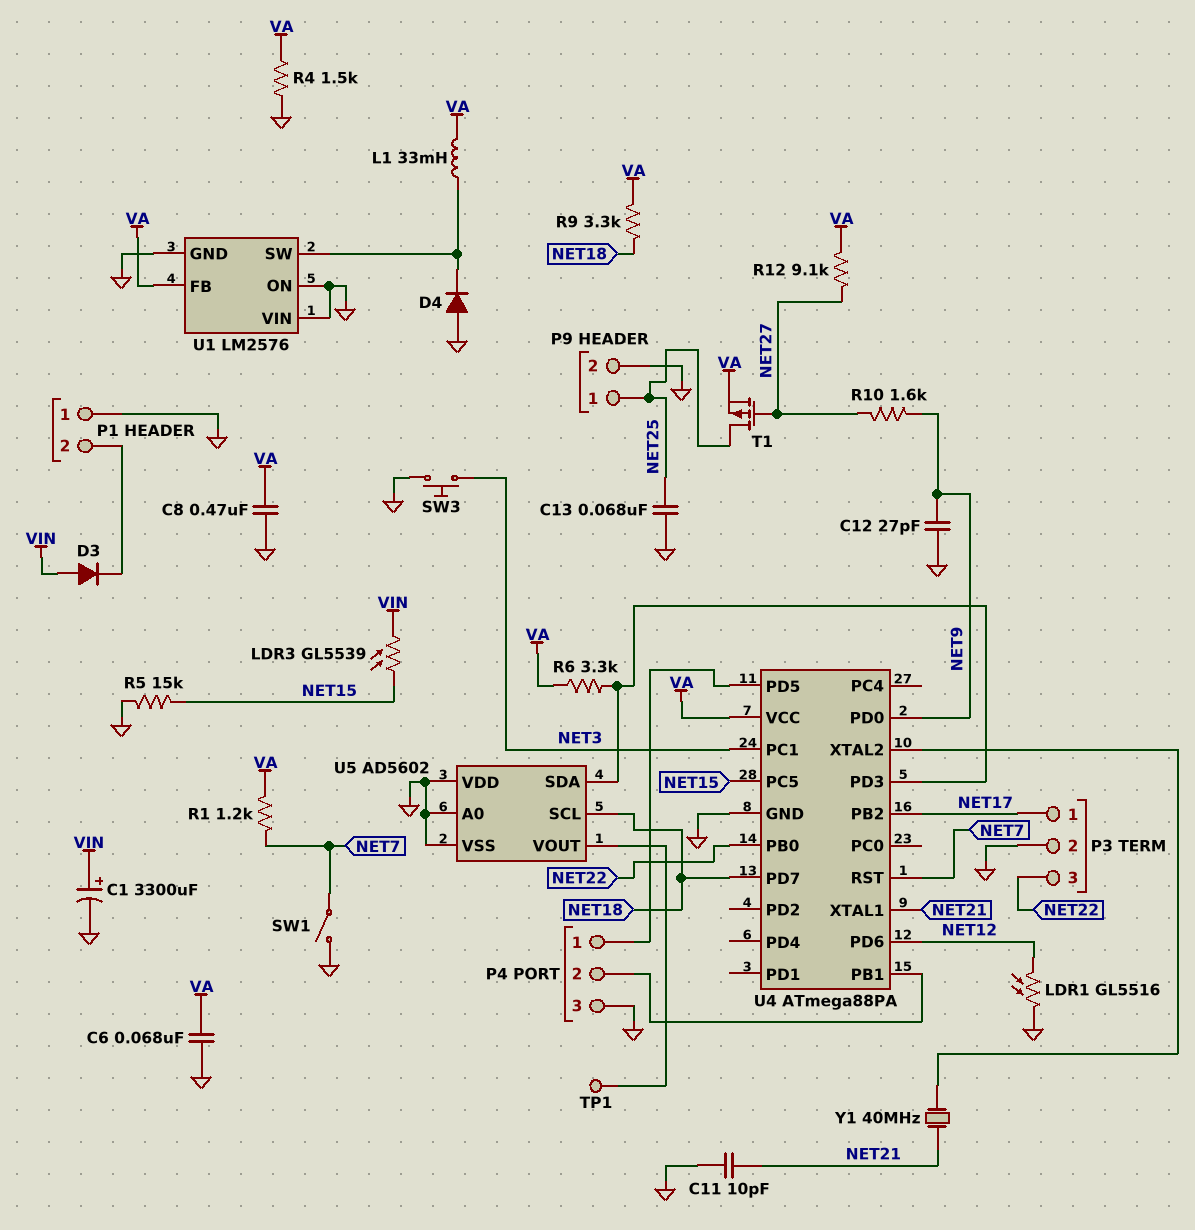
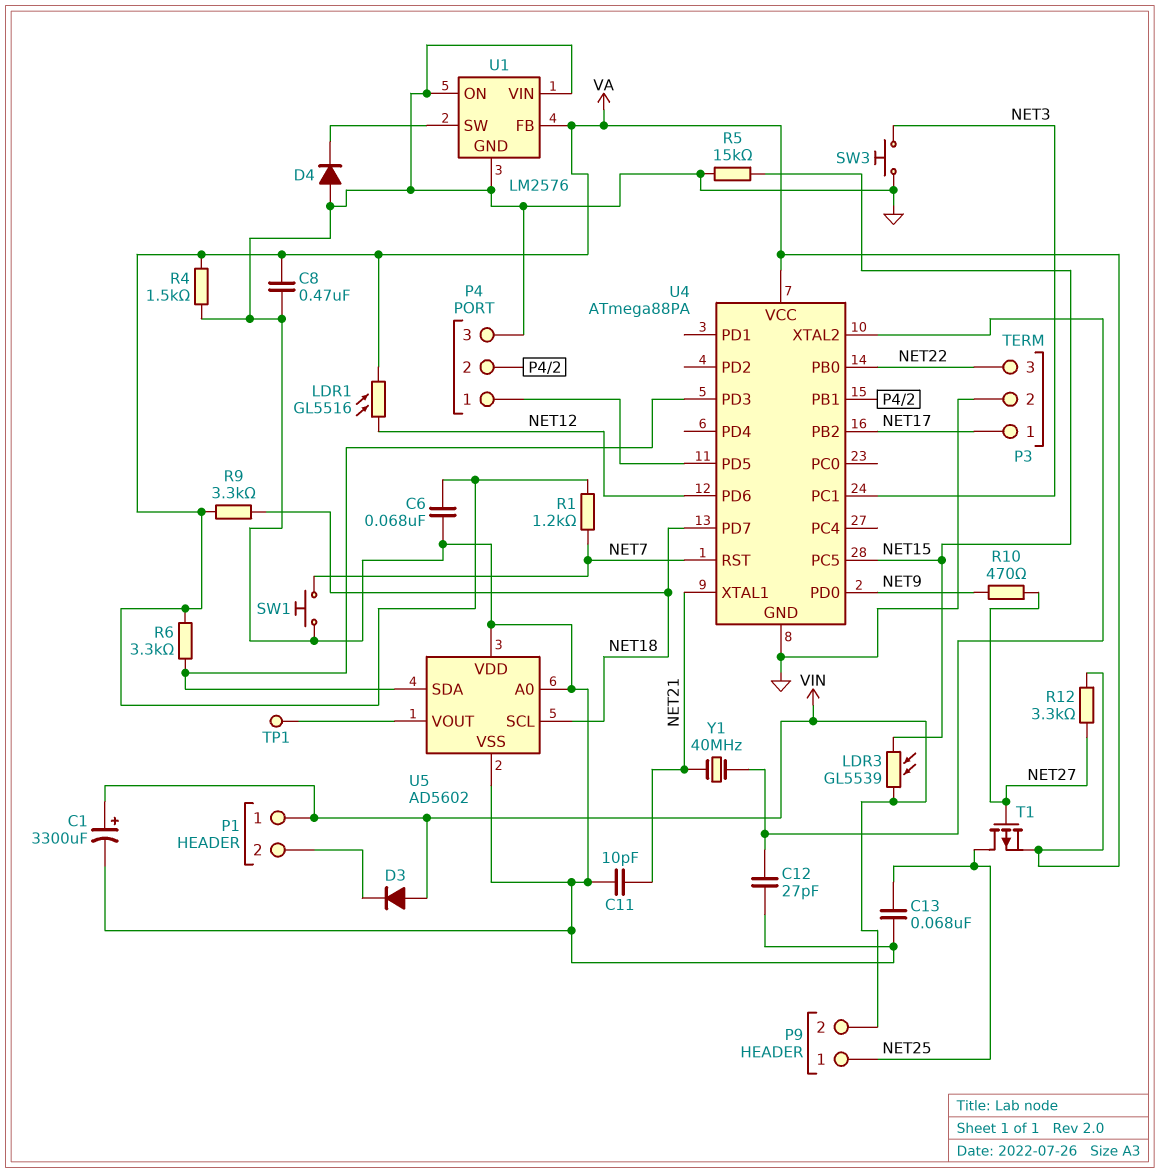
C12: 27pF (GND, NET9) -> 27pF (GND, U4/XTAL2)
L1: 33mH (U1/SW, VA) -> none
LDR1: GL5516 (GND, NET12) -> GL5516 (NET12, VA)
P1 pin 1: GND -> VIN
P9 pin 2: GND -> VIN
R10: 1.6k (NET9, NET27) -> 470 (NET9, NET27)
R12: 9.1k (NET27, VA) -> 3.3k (NET27, VA)
SW1: switch (GND, NET7) -> button (GND, NET7)

